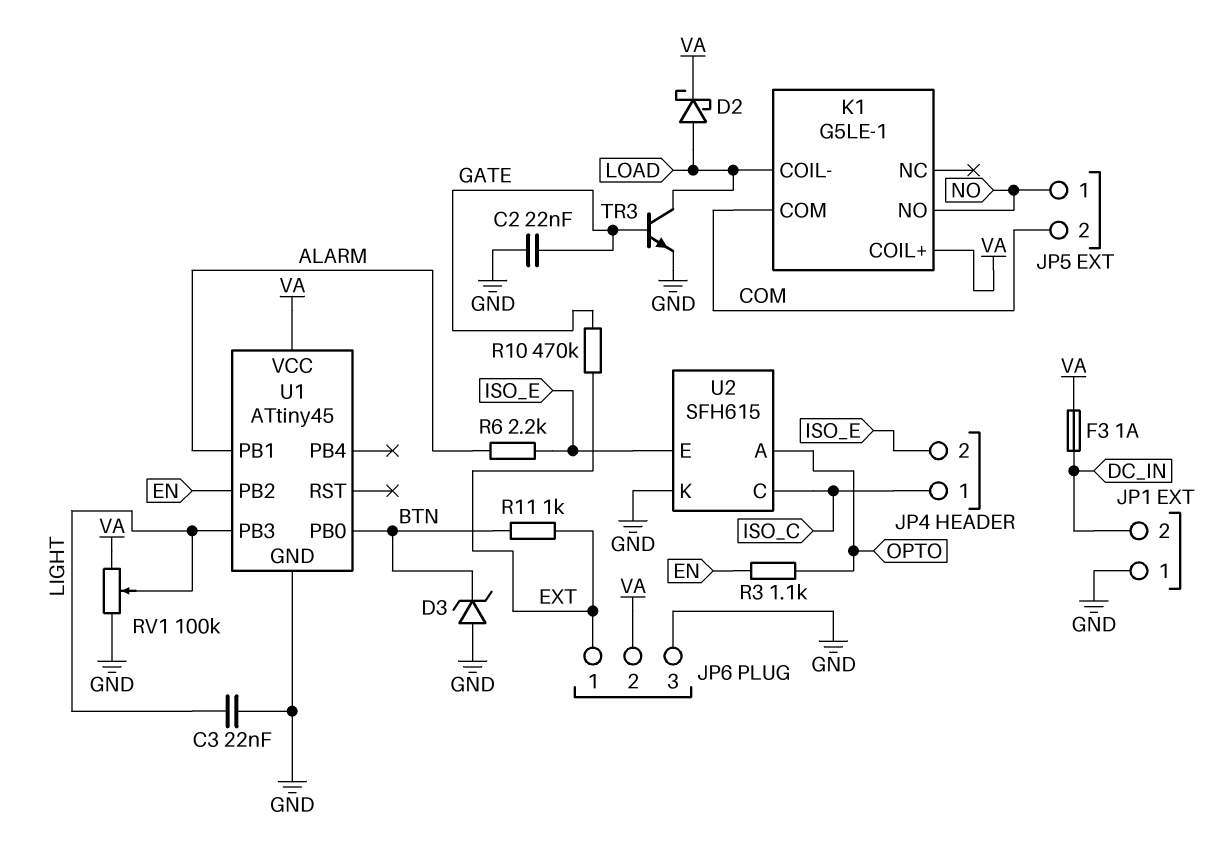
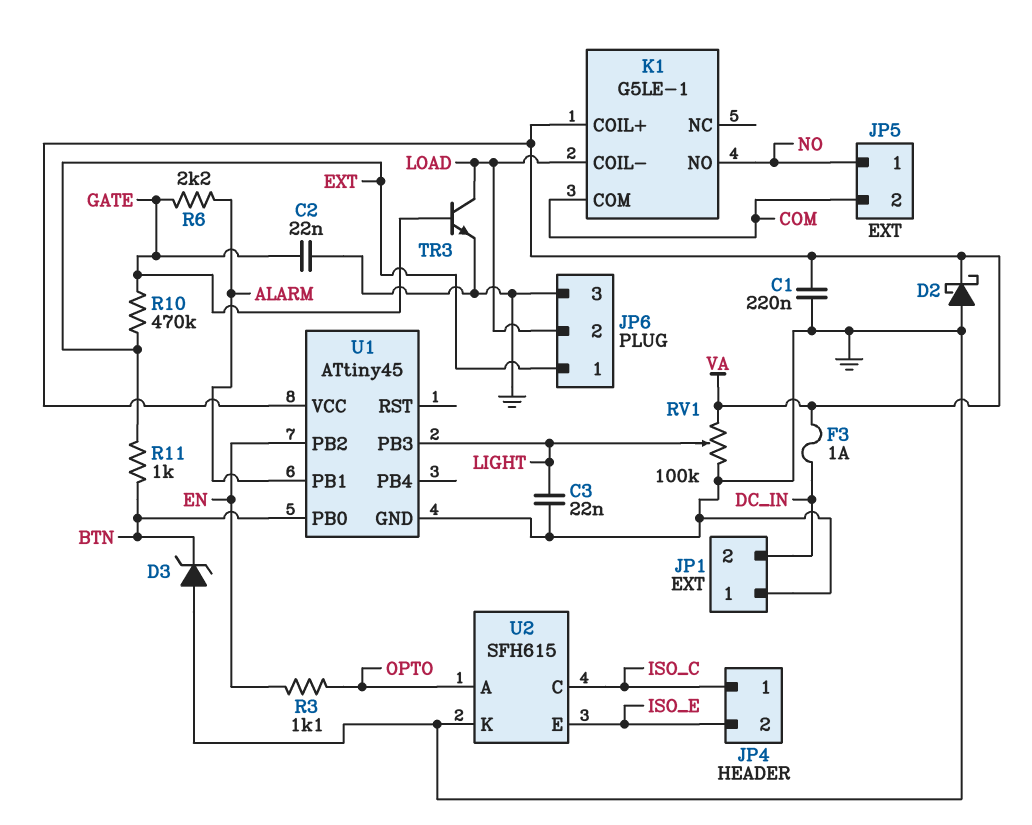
C1: none -> 220nF (GND, VA)
D2: schottky (A LOAD, K VA) -> schottky (A GND, K VA)
JP6 pin 2: VA -> LOAD
R6: 2.2k (ALARM, ISO_E) -> 2.2k (ALARM, GATE)

